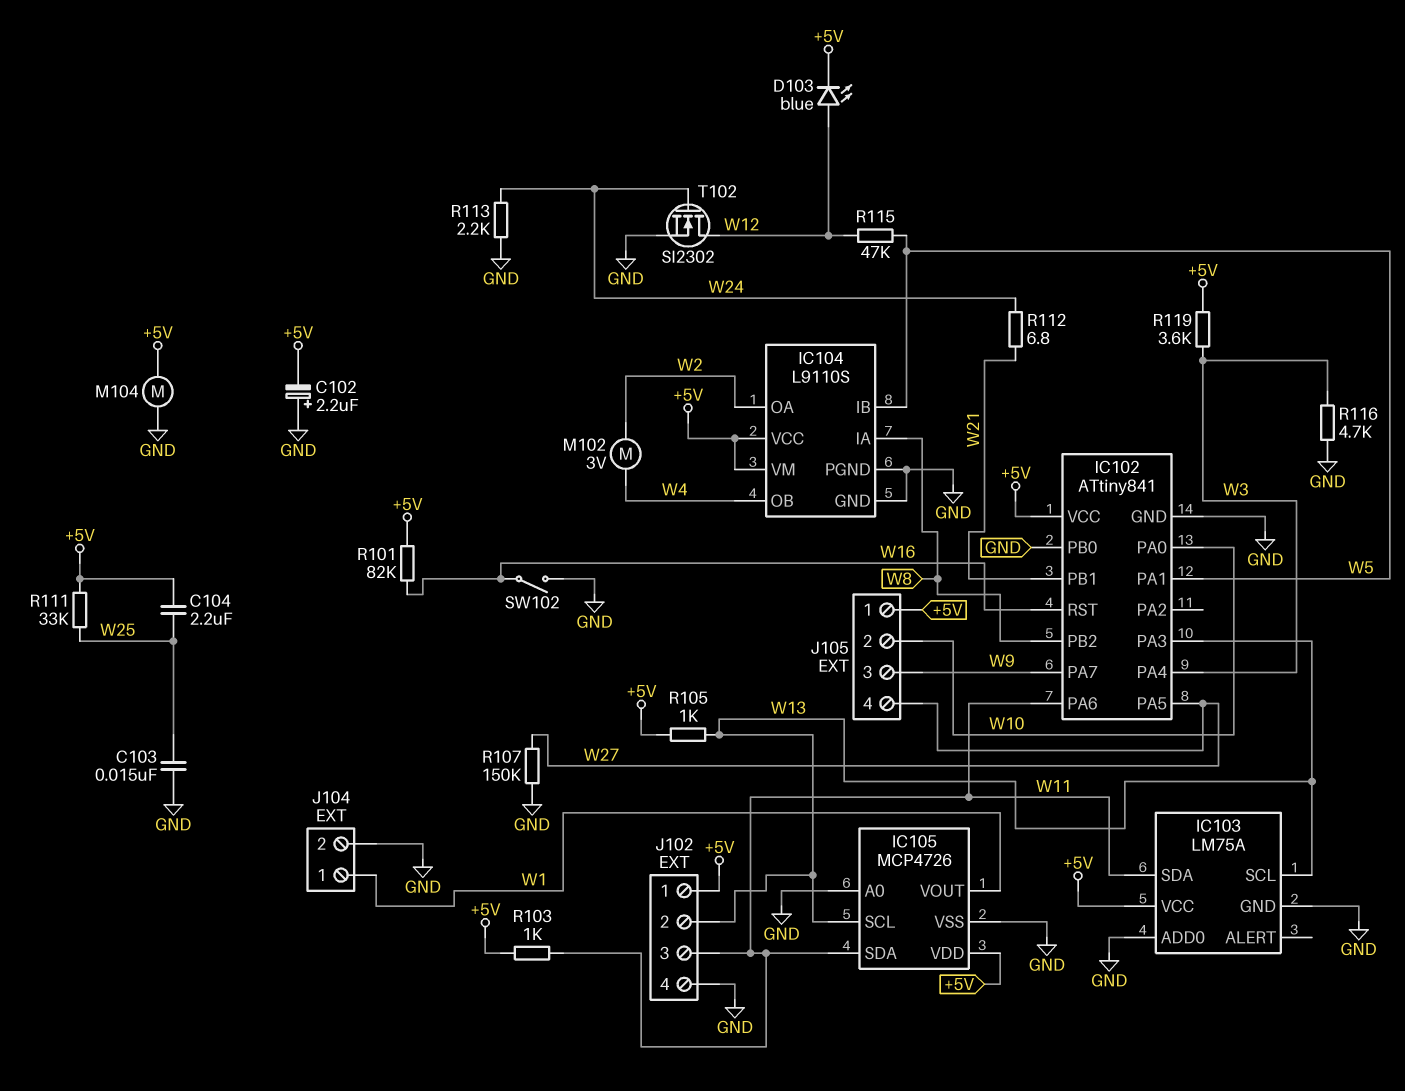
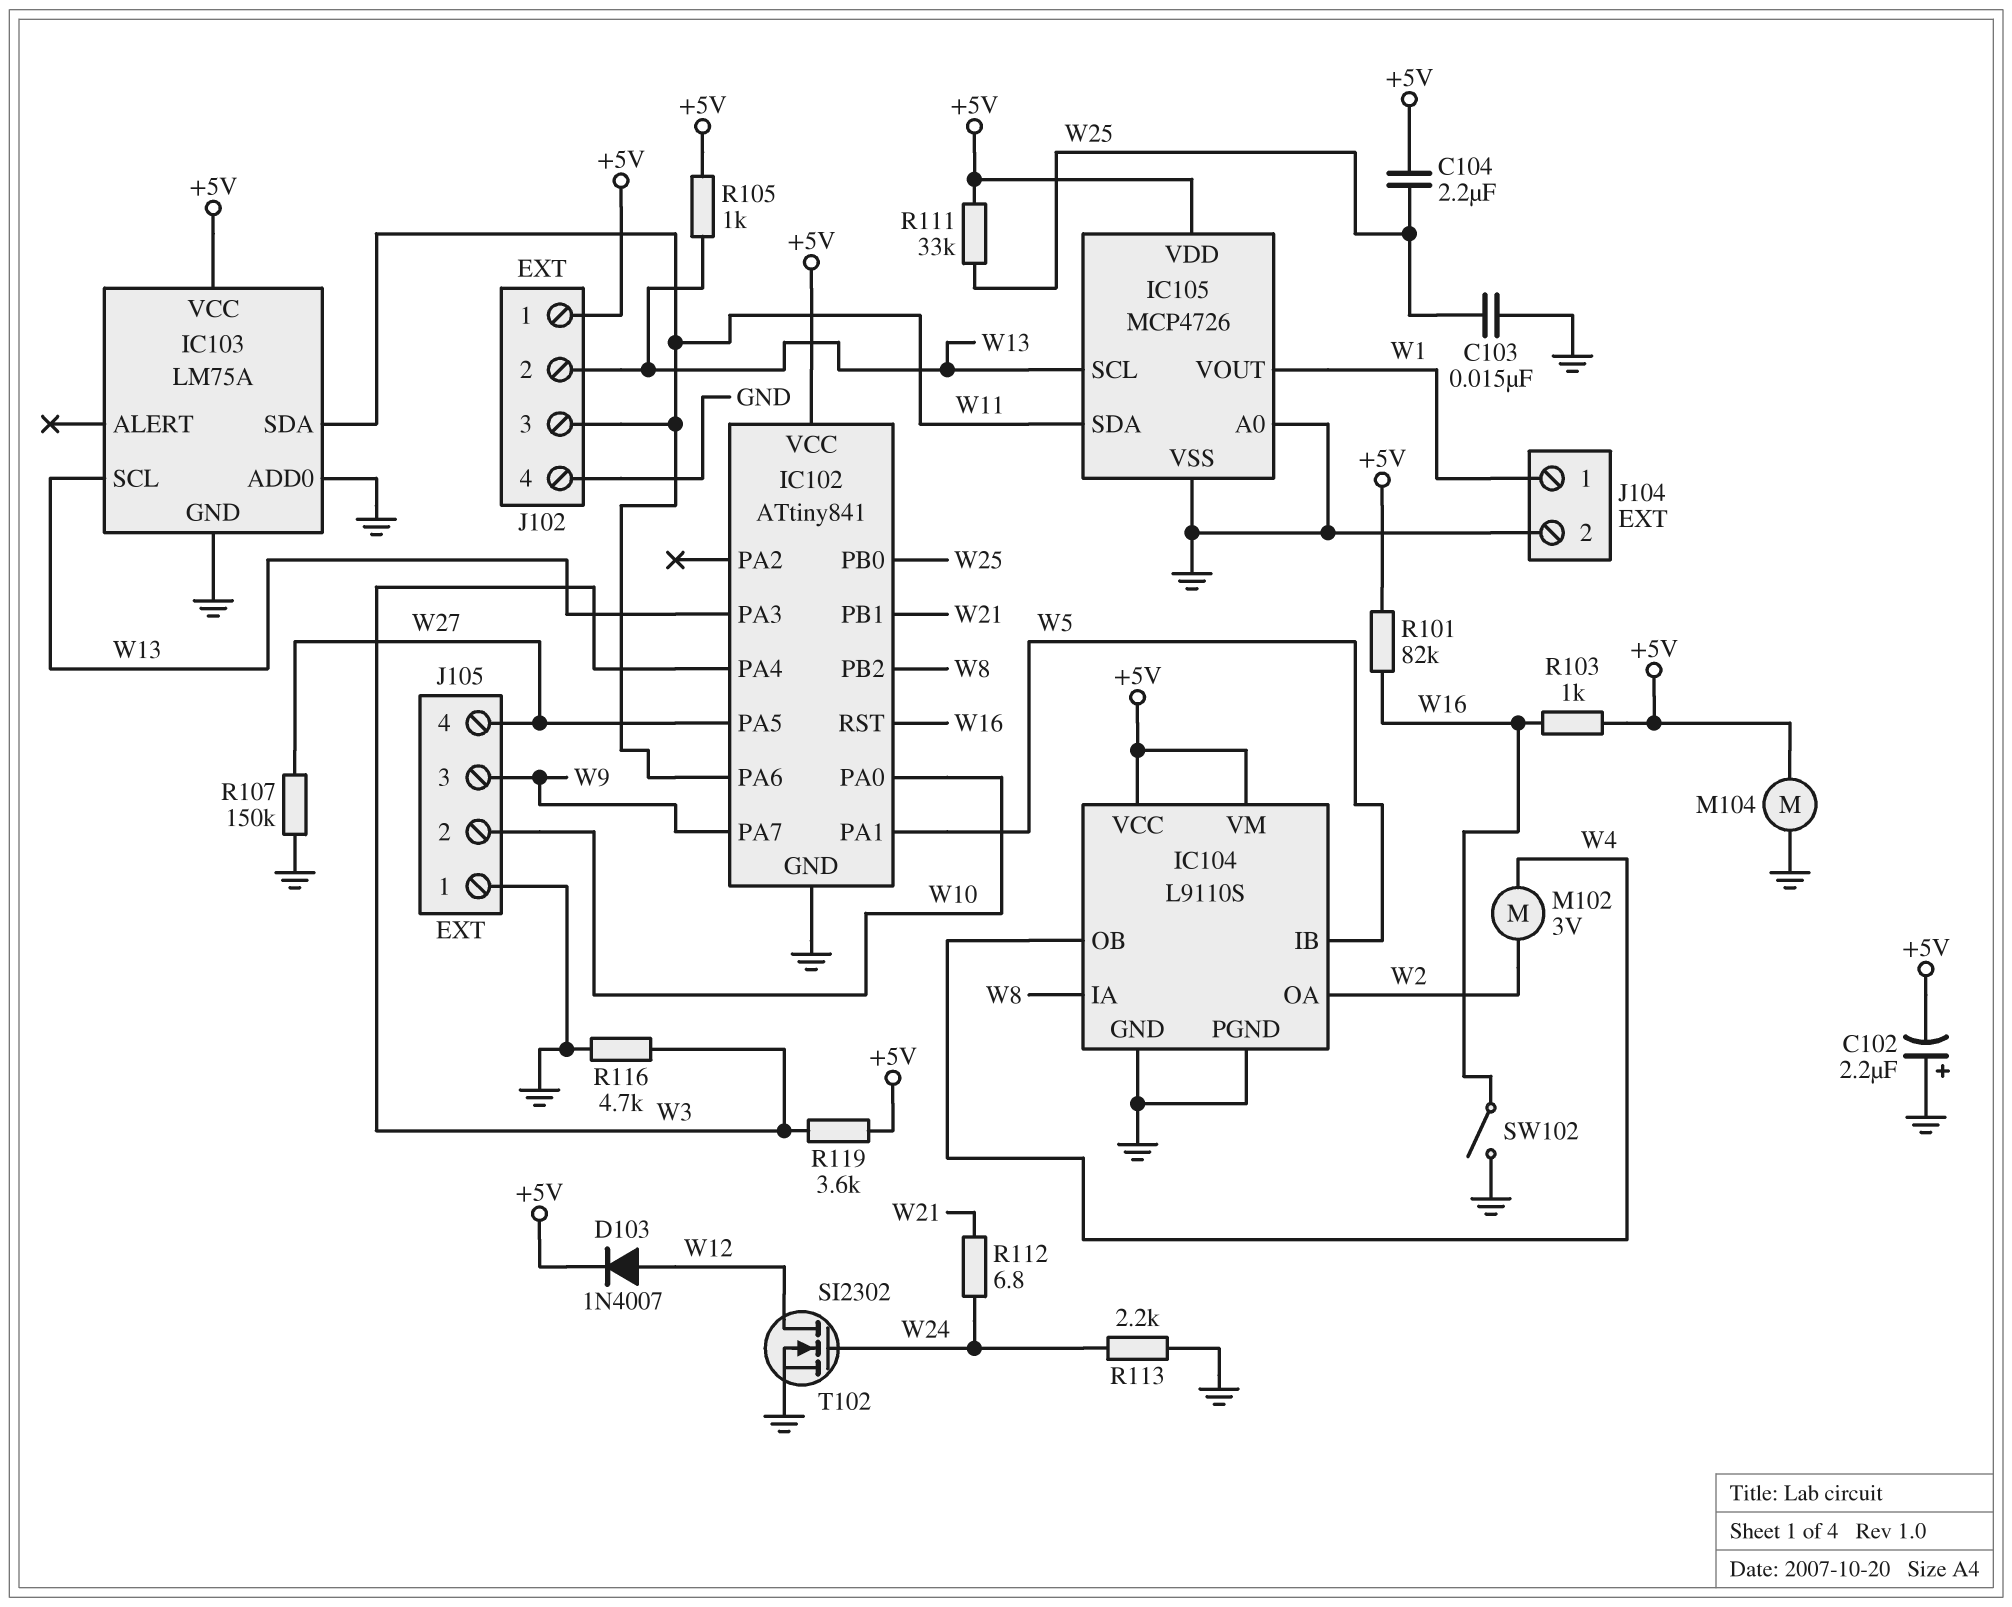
D103: LED blue (A W12, K +5V) -> diode 1N4007 (A W12, K +5V)
IC102 pin PB0: GND -> W25
J105 pin 1: +5V -> GND
R103: 1k (+5V, W11) -> 1k (+5V, W16)
R115: 47k (W5, W12) -> none

